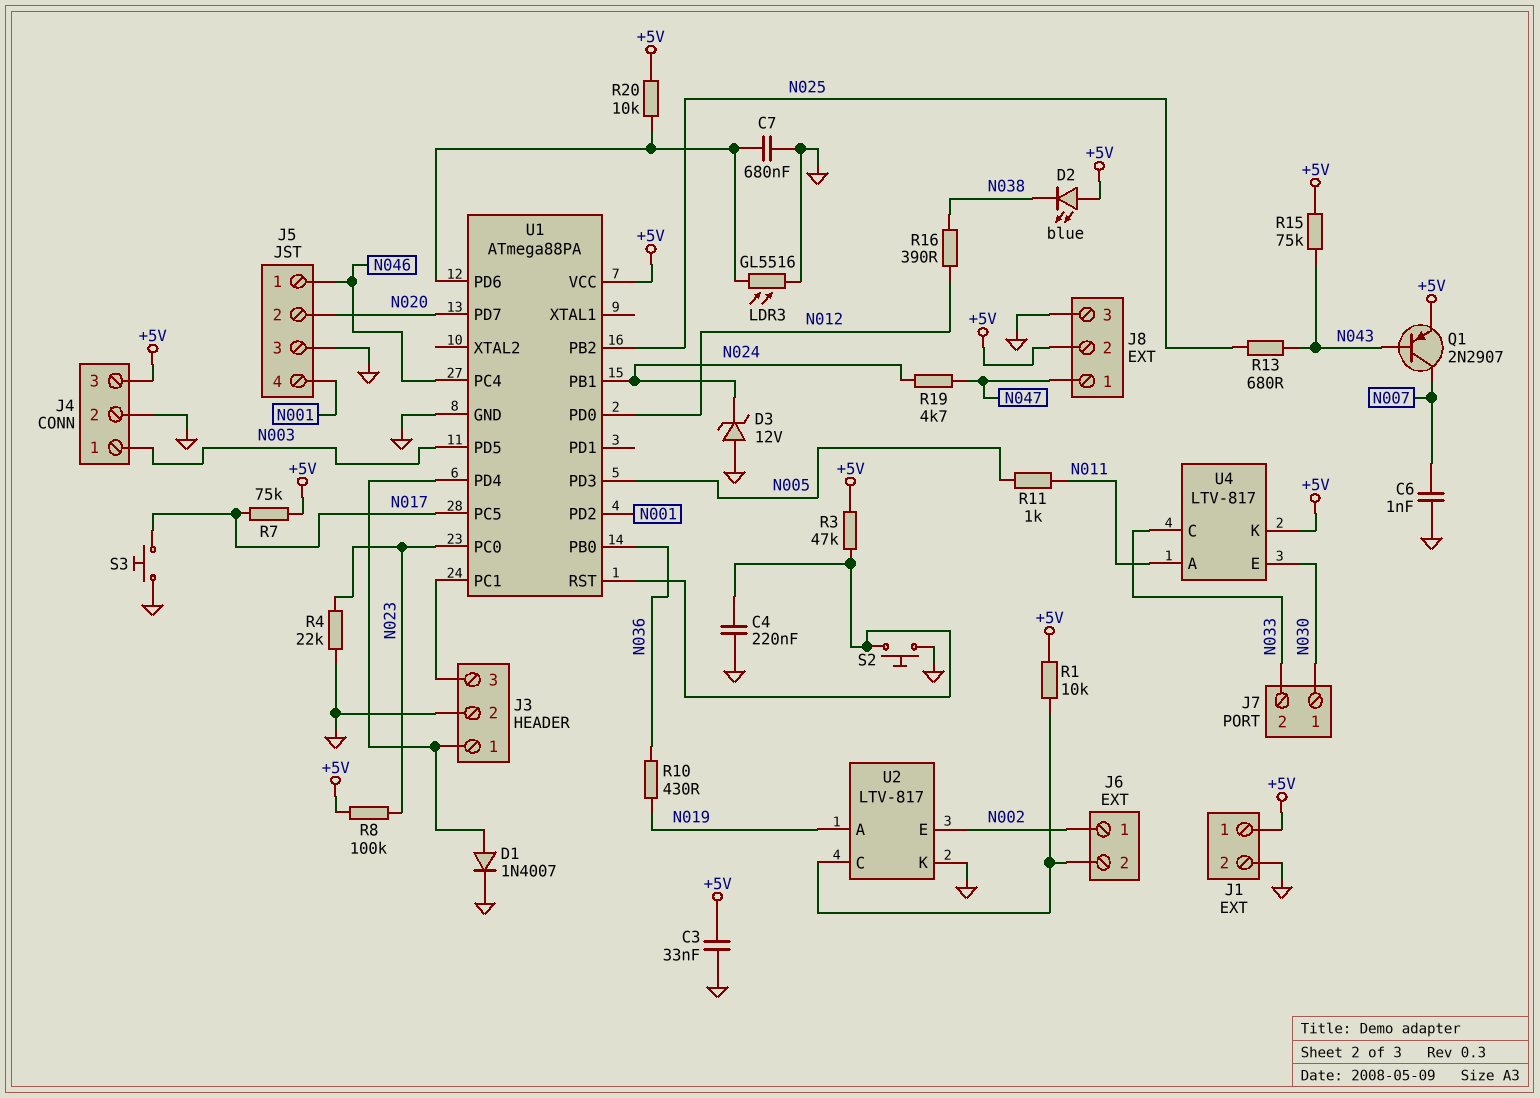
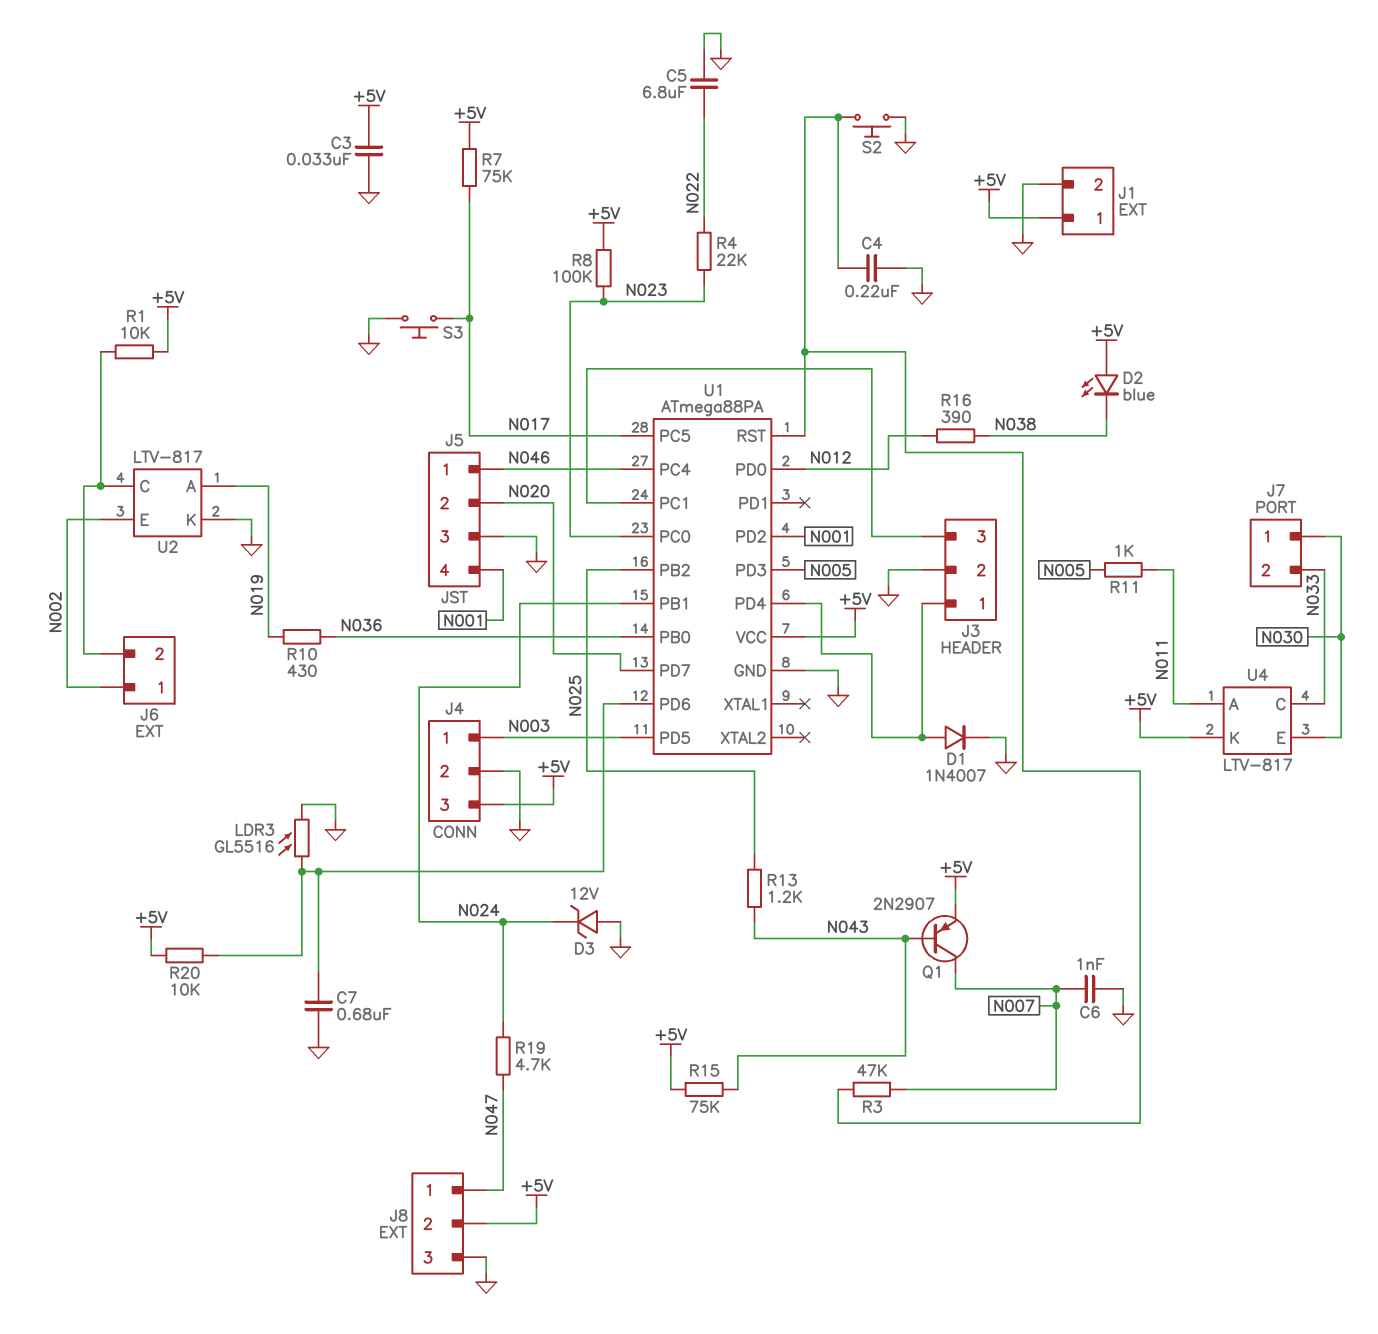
C5: none -> 6.8uF (GND, N022)
R3: 47k (+5V, U1/RST) -> 47k (N007, U1/RST)
R4: 22k (GND, N023) -> 22k (N022, N023)
R13: 680 (N025, N043) -> 1.2k (N025, N043)

